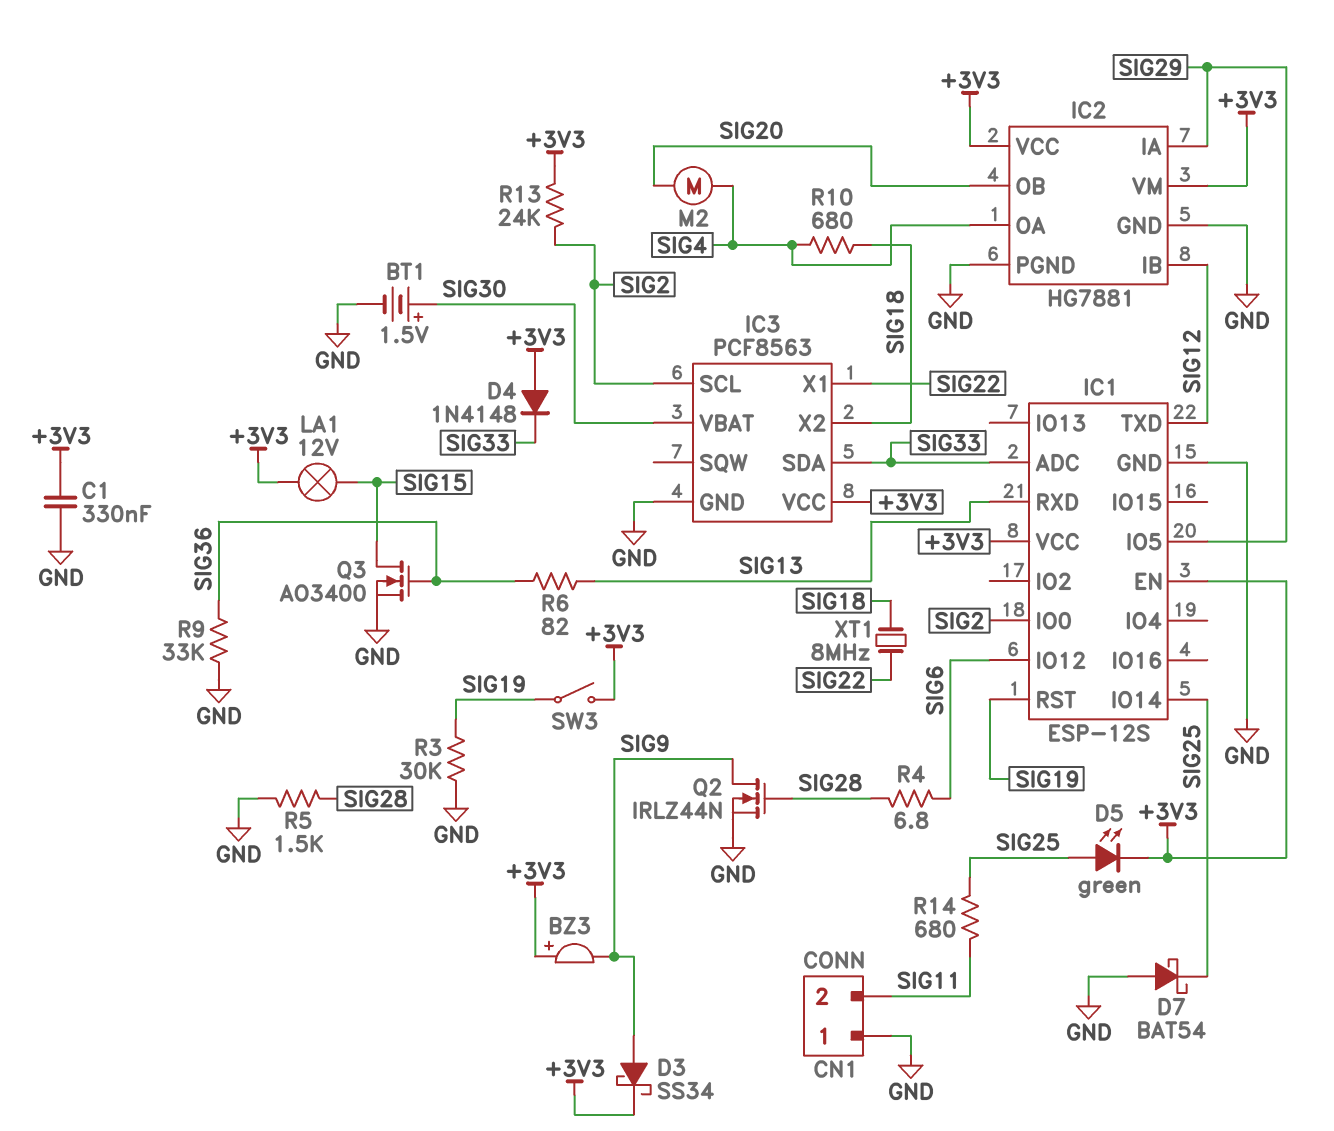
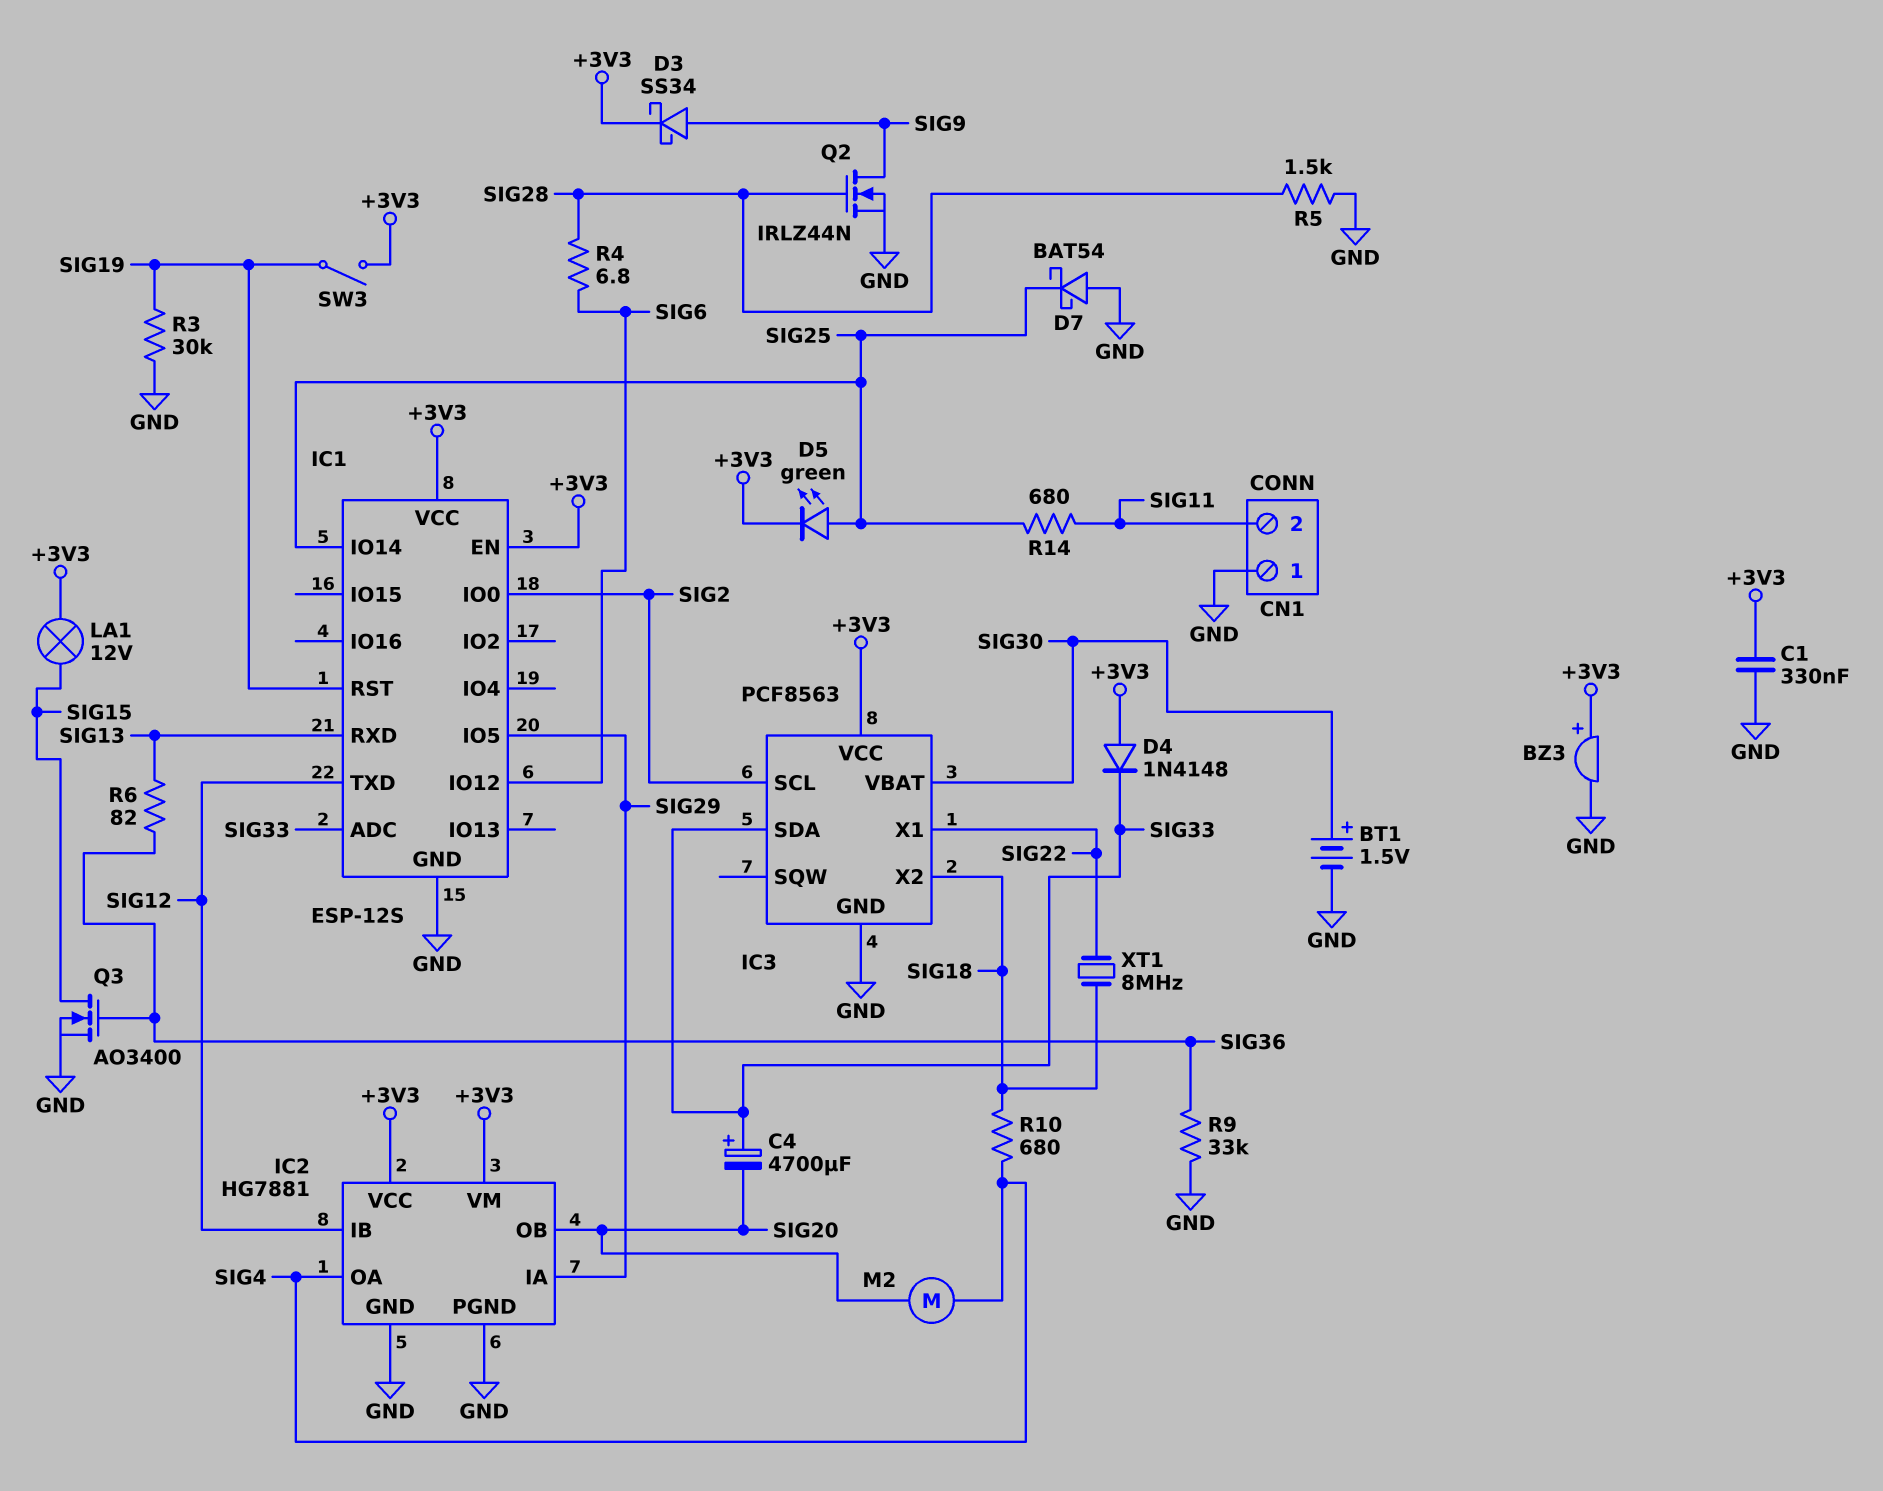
BZ3: buzzer (plus +3V3, minus SIG9) -> buzzer (plus +3V3, minus GND)
C4: none -> 4700uF (plus SIG33, minus SIG20)
R13: 24k (+3V3, SIG2) -> none

